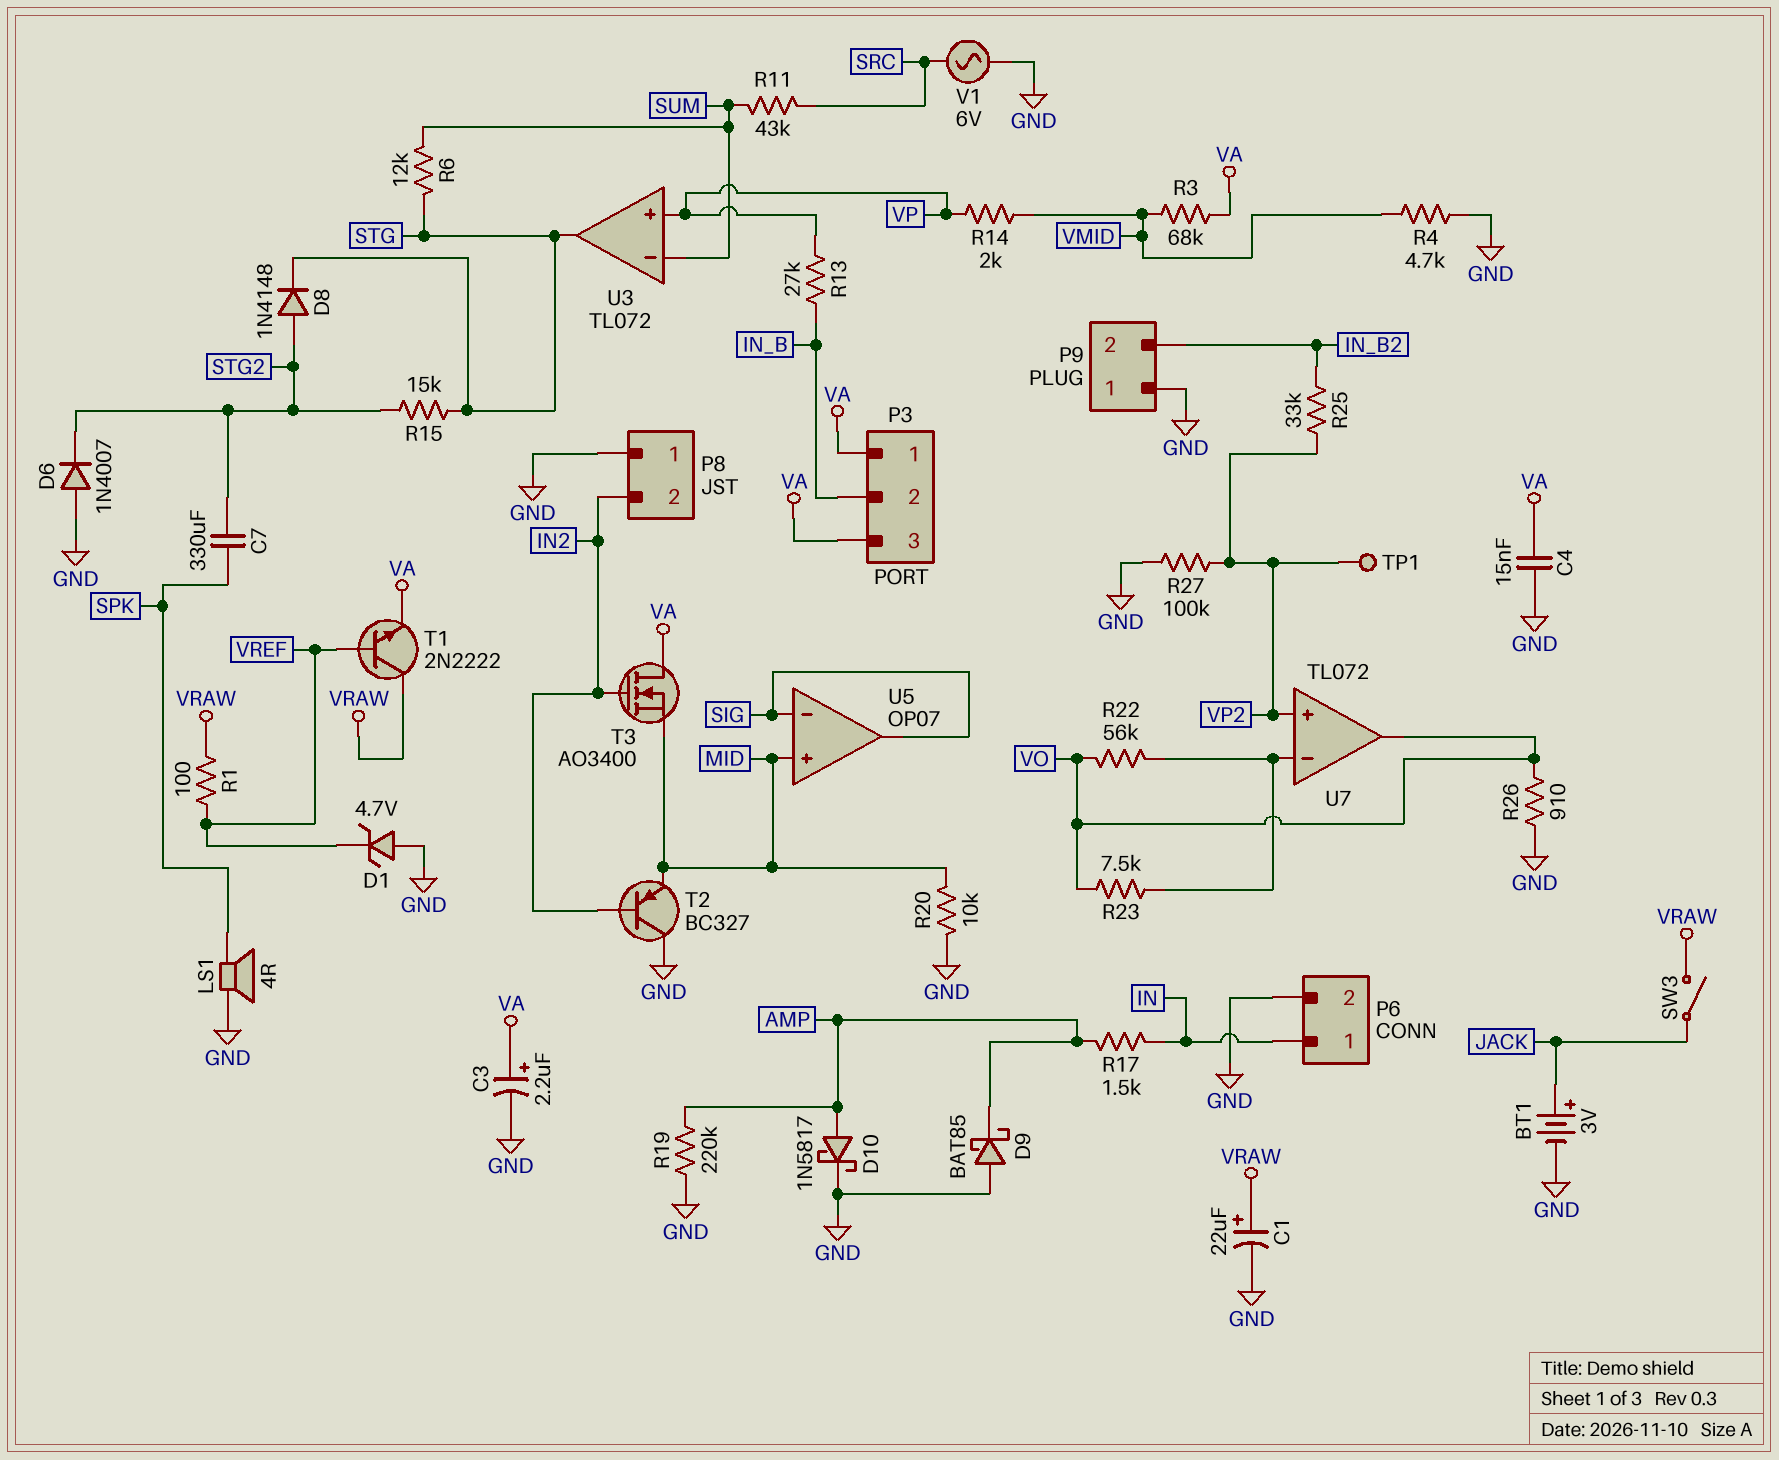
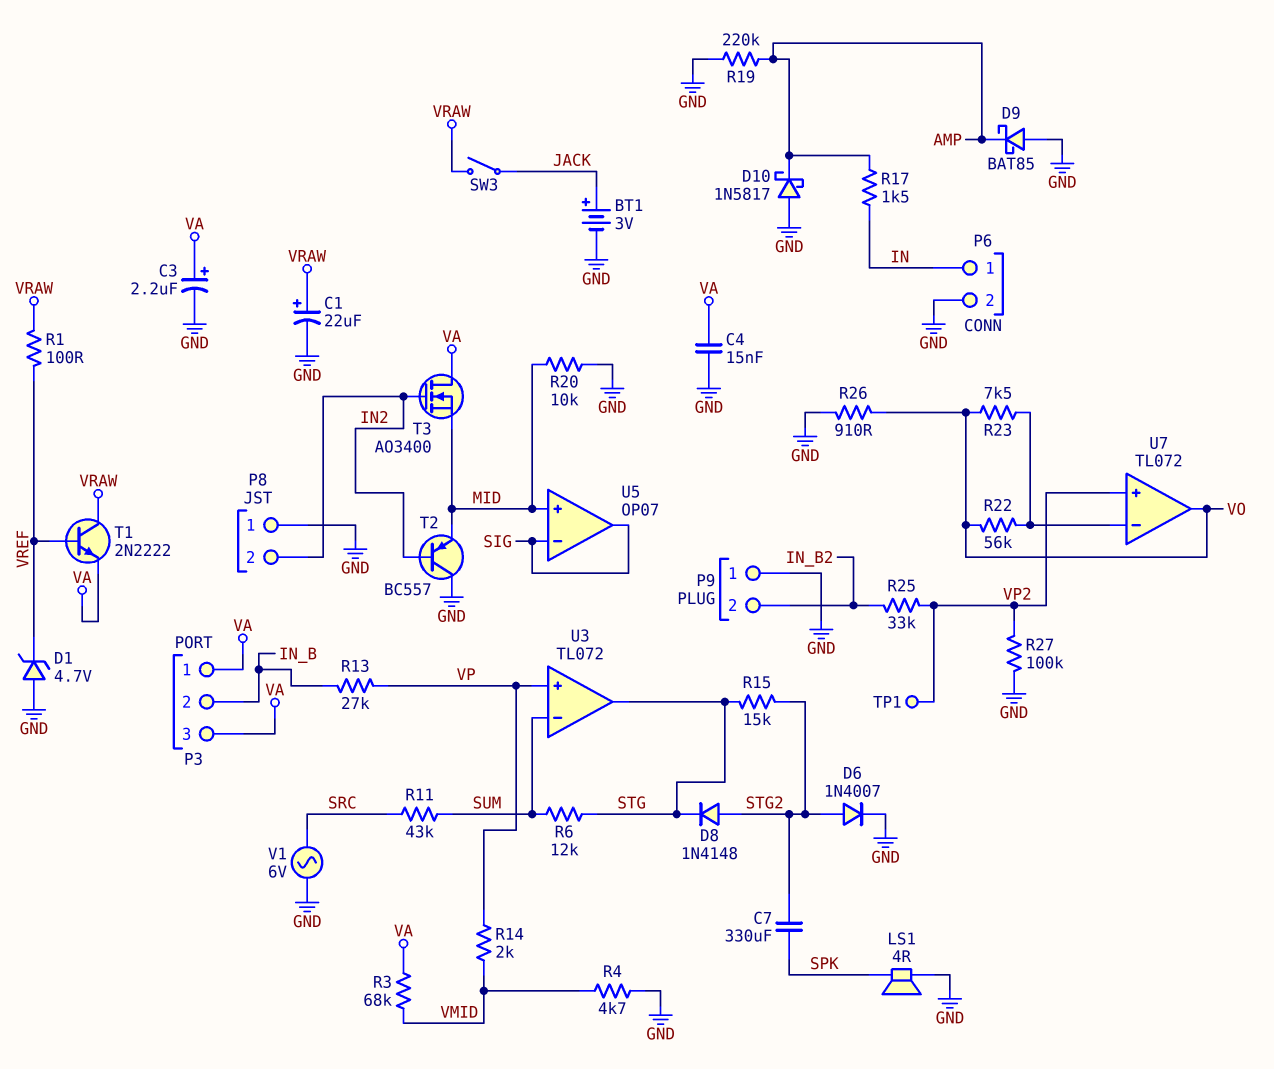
D6: diode 1N4007 (A GND, K STG2) -> diode 1N4007 (A STG2, K GND)
D10: schottky 1N5817 (A AMP, K GND) -> schottky 1N5817 (A GND, K AMP)
T2: PNP BC327 (B IN2, C GND, E MID) -> PNP BC557 (B IN2, C GND, E MID)

